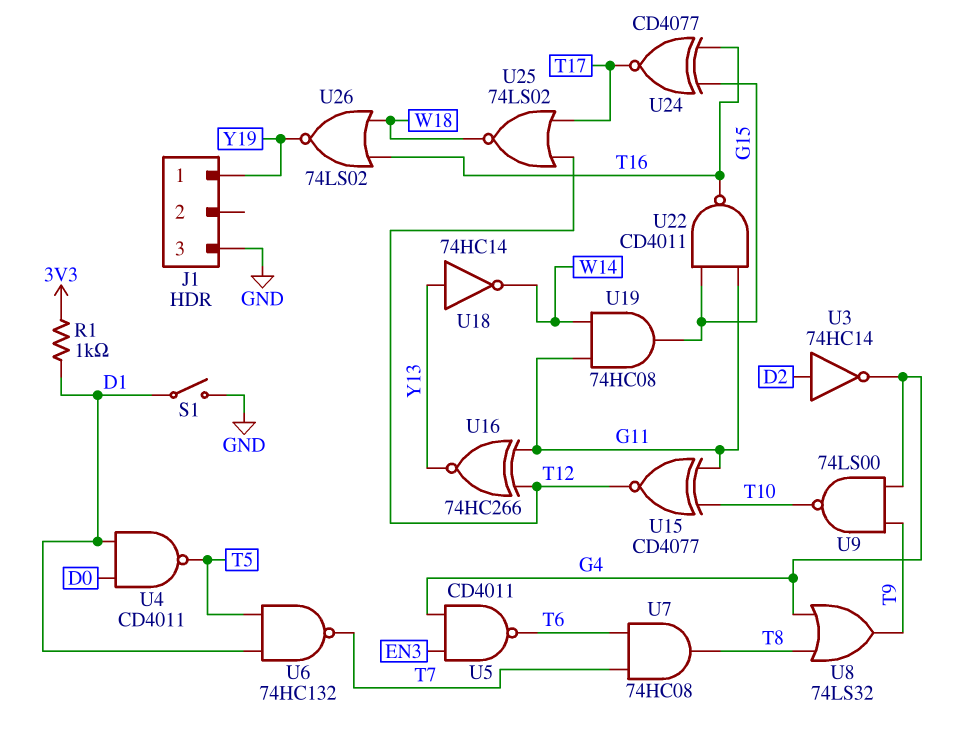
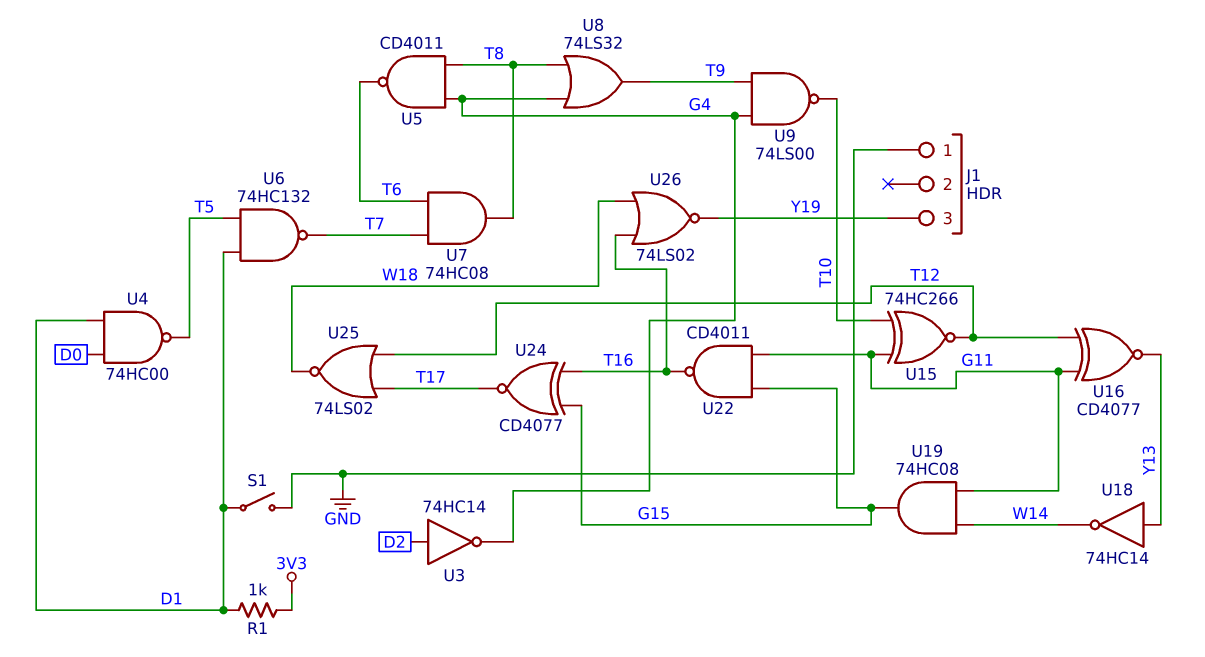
J1 pin 1: Y19 -> GND
J1 pin 3: GND -> Y19
U4: NAND CD4011 (in D0, in D1, out T5) -> NAND 74HC00 (in D0, in D1, out T5)
U5: NAND CD4011 (in EN3, in G4, out T6) -> NAND CD4011 (in G4, in T8, out T6)
U15: XNOR CD4077 (in G11, in T10, out T12) -> XNOR 74HC266 (in G11, in T10, out T12)
U16: XNOR 74HC266 (in G11, in T12, out Y13) -> XNOR CD4077 (in G11, in T12, out Y13)

